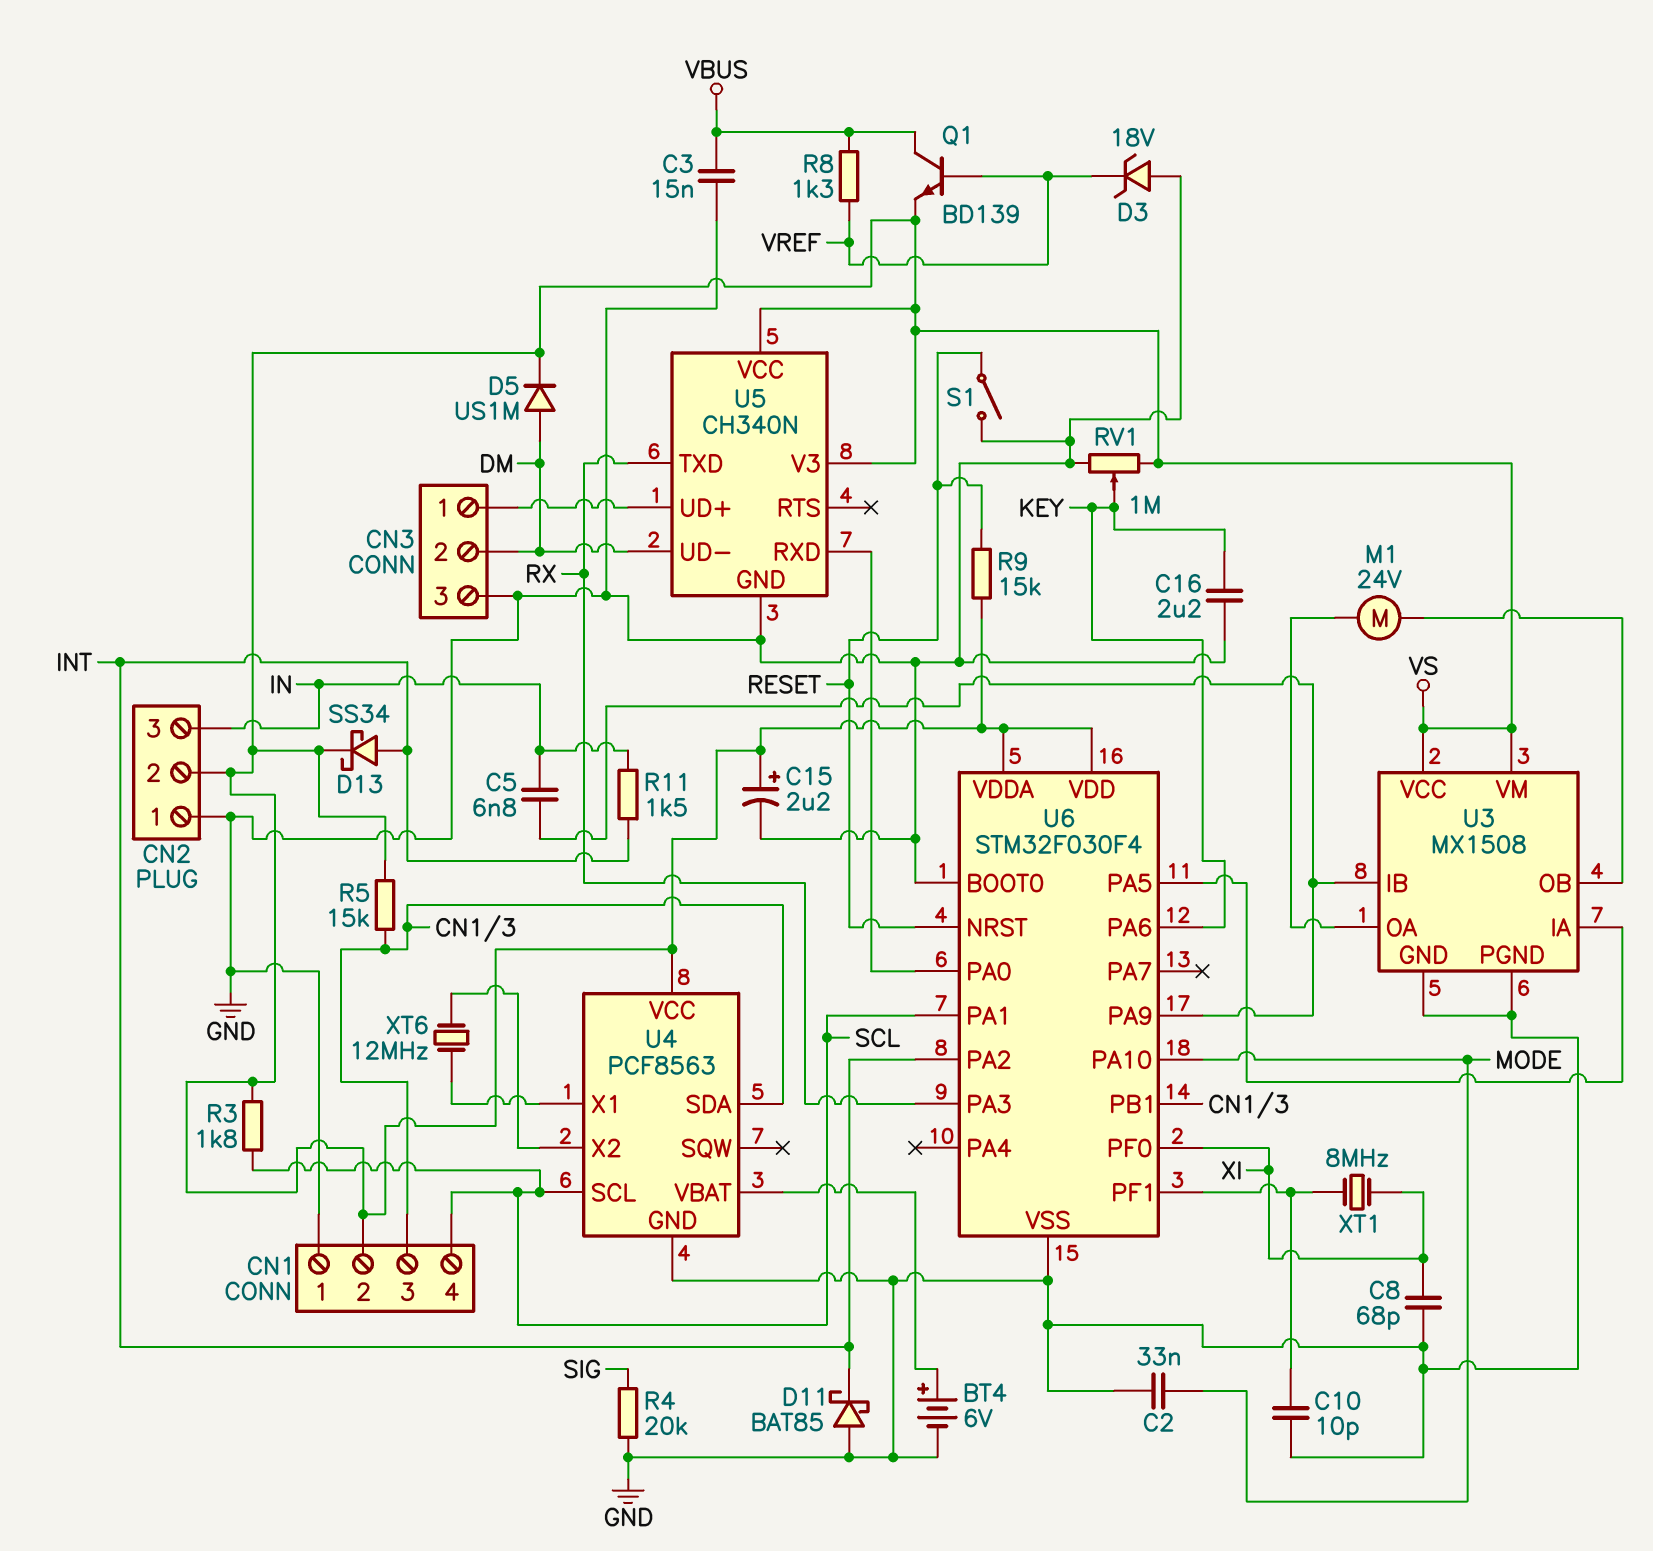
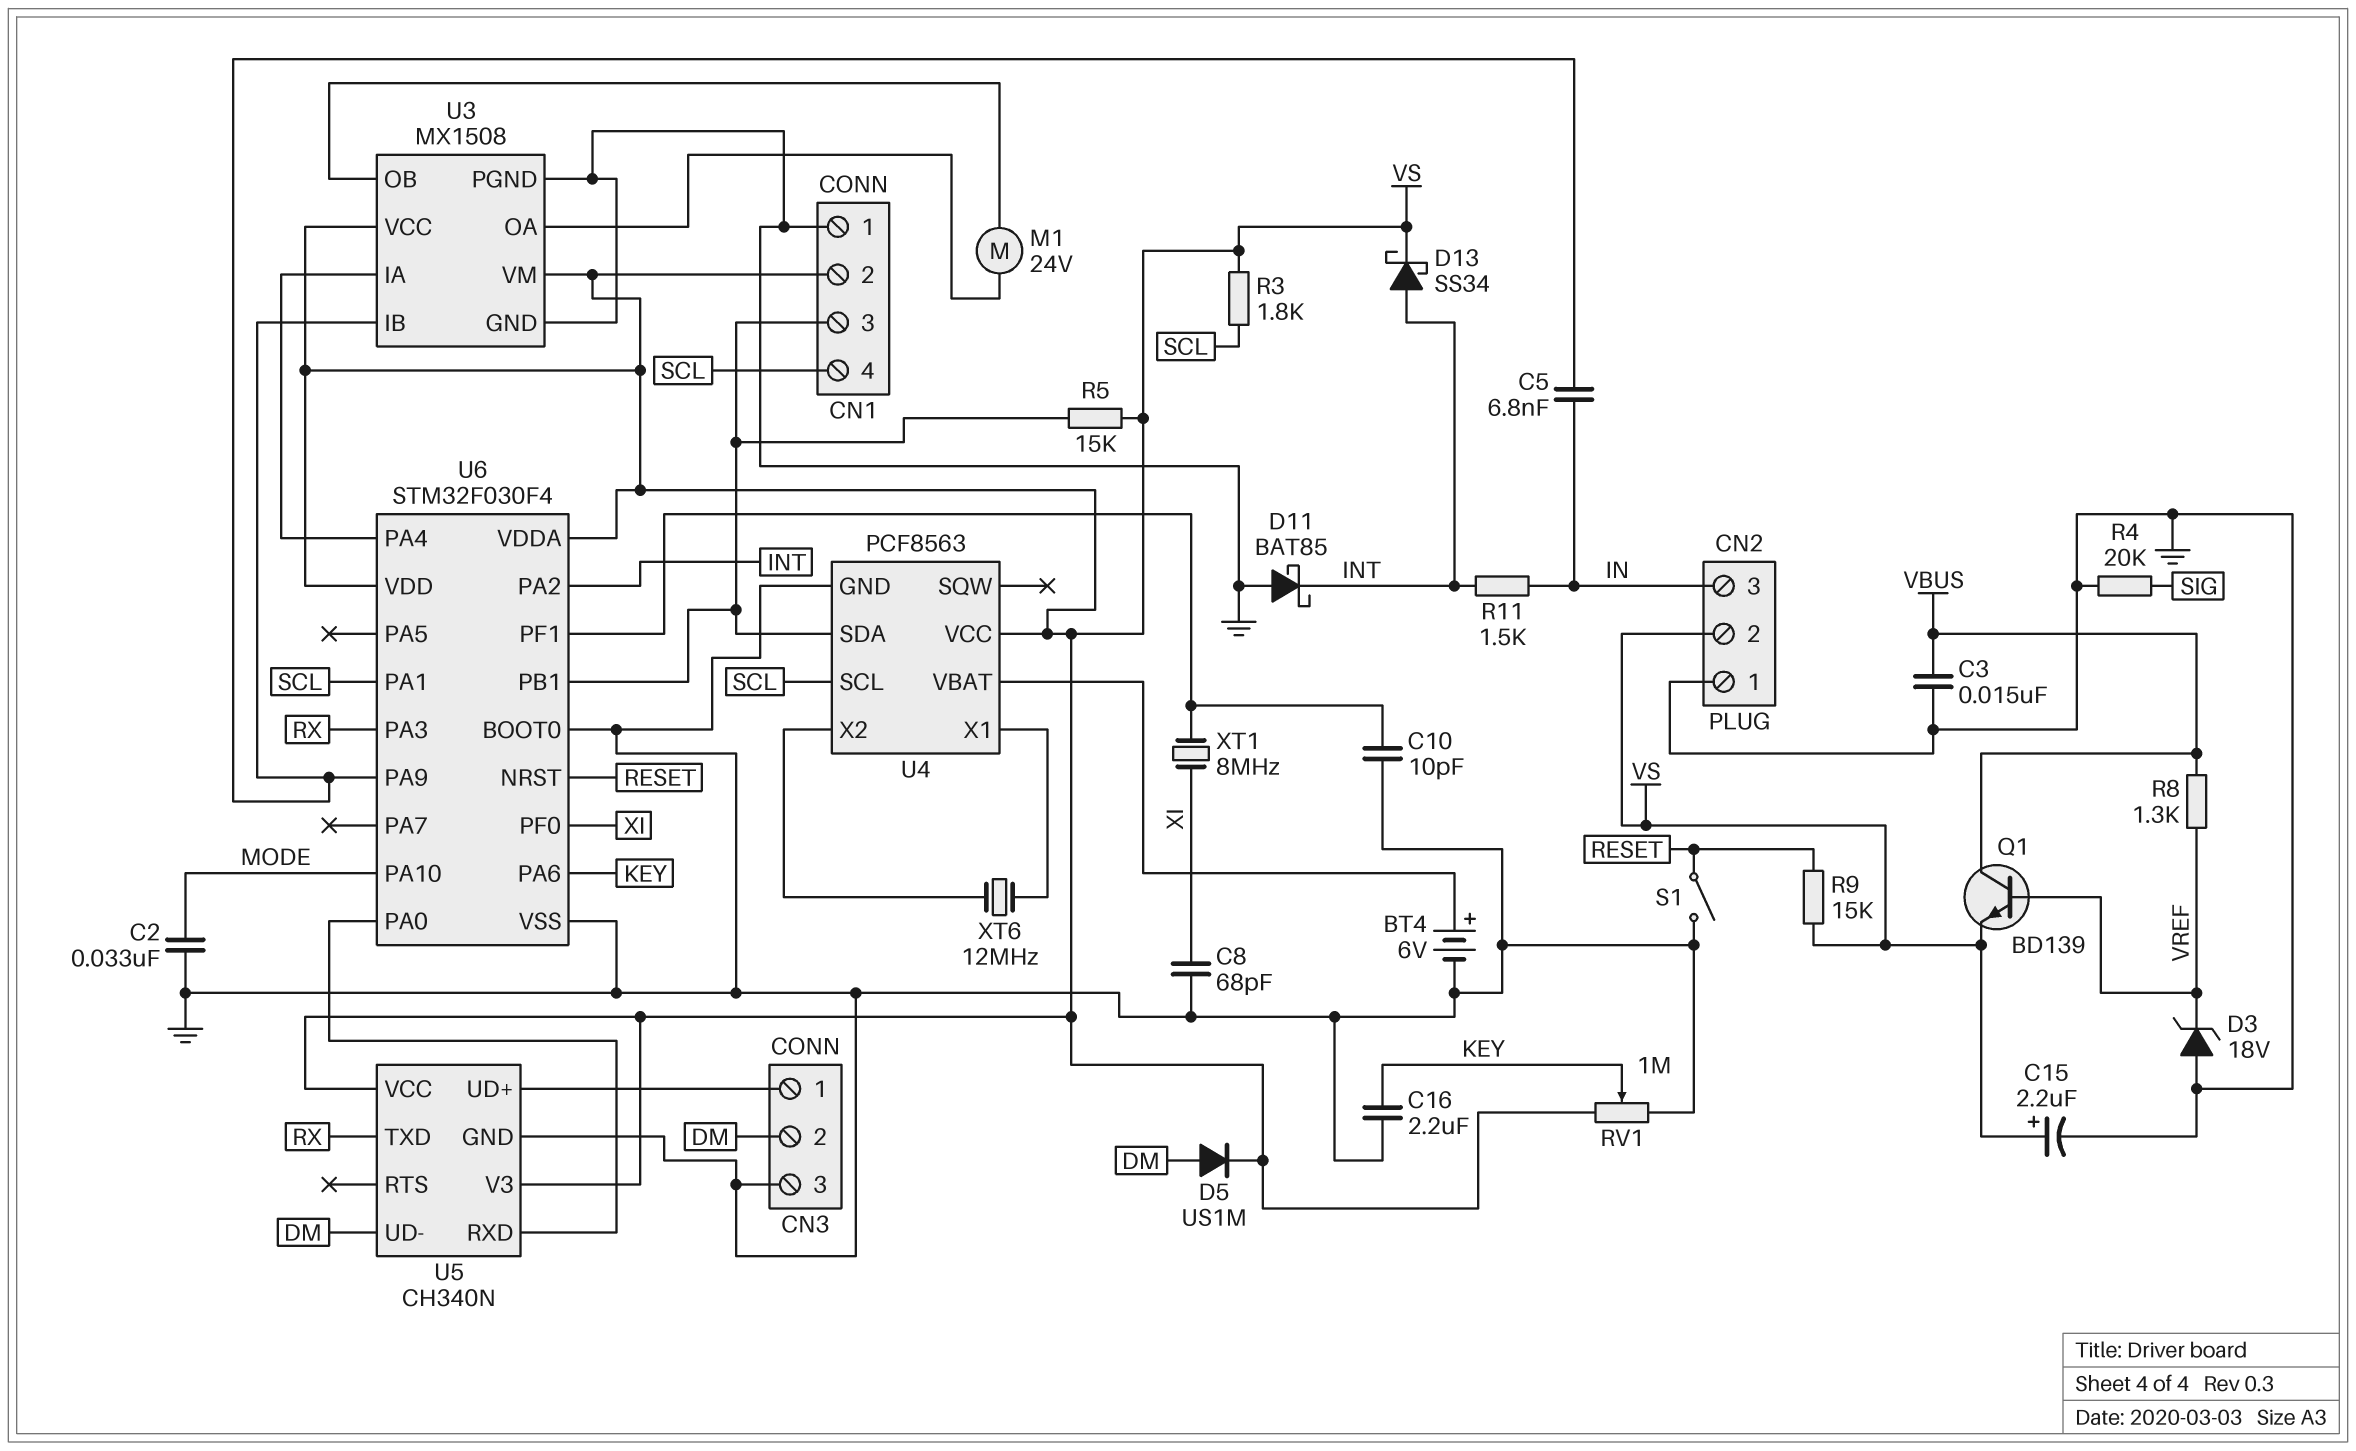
U6 pin PA4: none -> U3/IA
U6 pin PA5: U3/IA -> none

